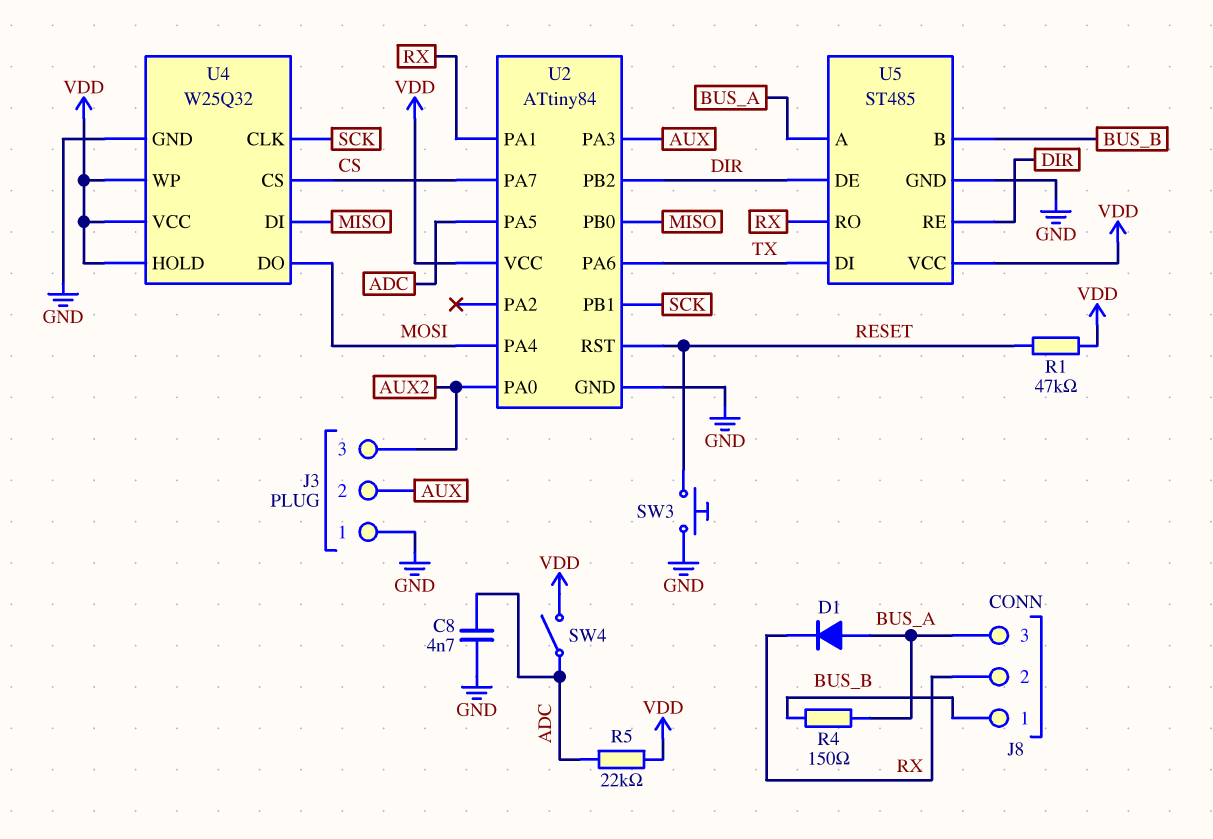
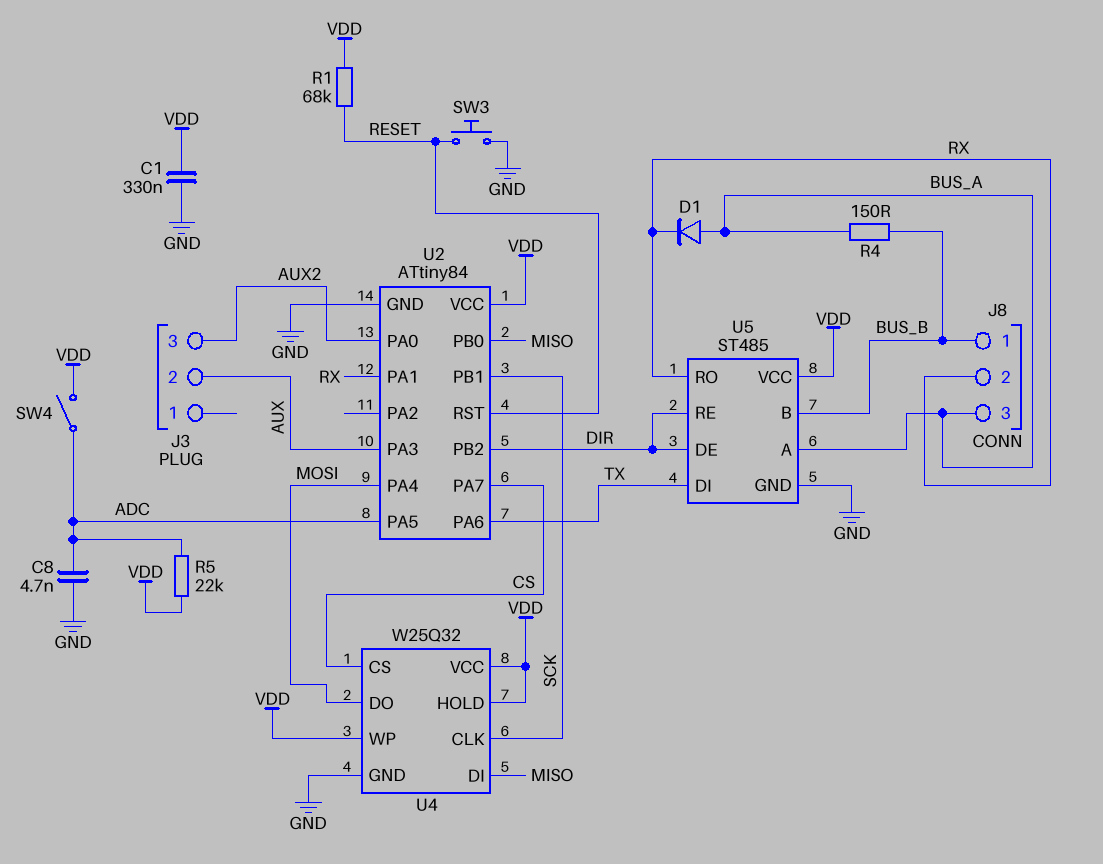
C1: none -> 330nF (GND, VDD)
J3 pin 1: GND -> none
R1: 47k (RESET, VDD) -> 68k (RESET, VDD)

